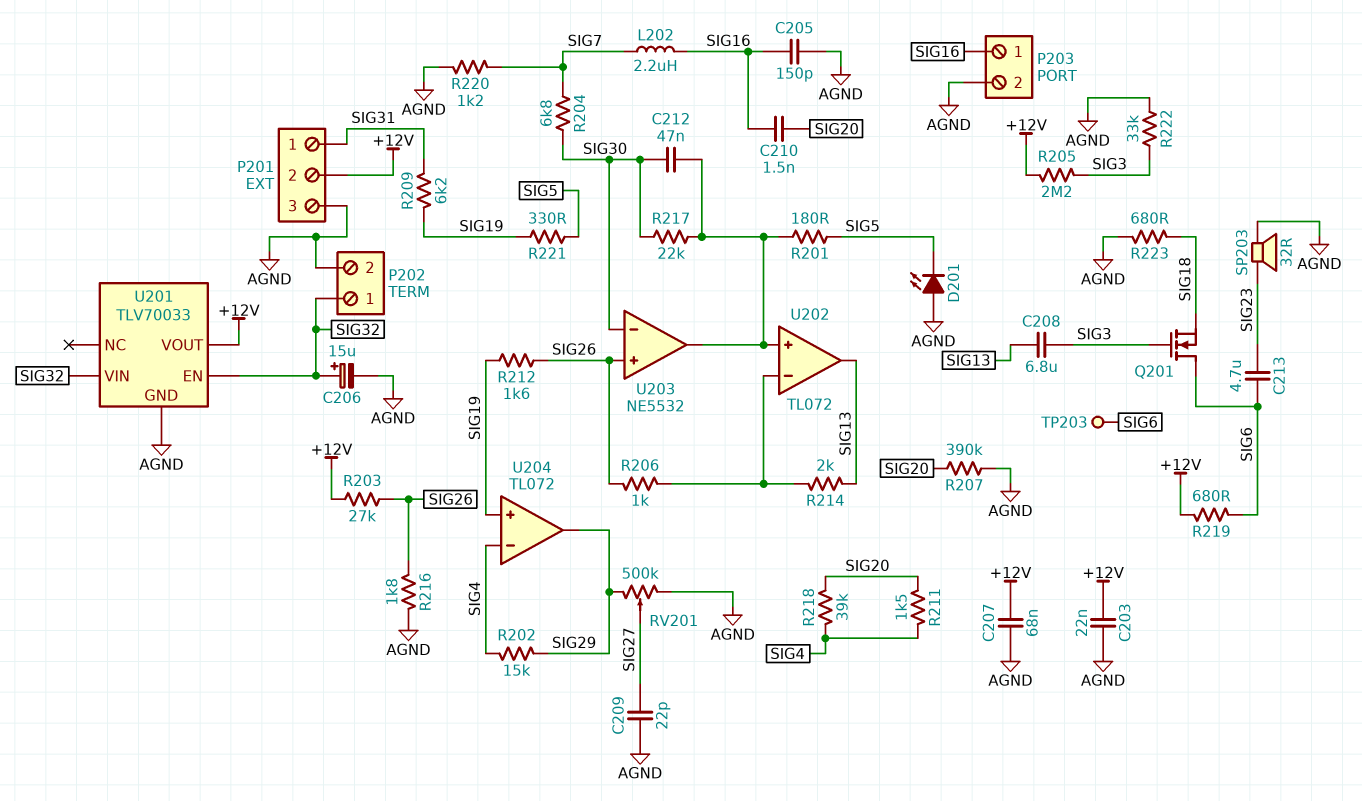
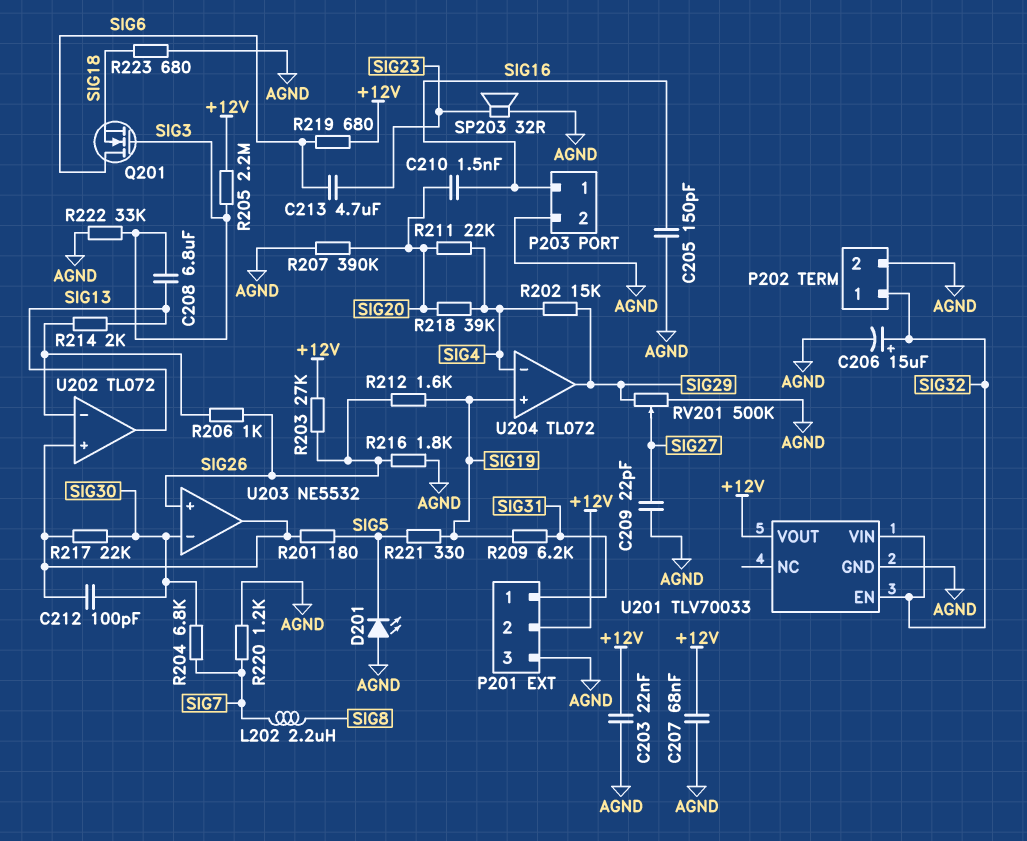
C212: 47nF (SIG30, U202/in+) -> 100pF (SIG30, U202/in+)
L202: 2.2uH (SIG7, SIG16) -> 2.2uH (SIG7, SIG8)
R211: 1.5k (SIG4, SIG20) -> 22k (SIG4, SIG20)
TP203: test point (SIG6) -> none

